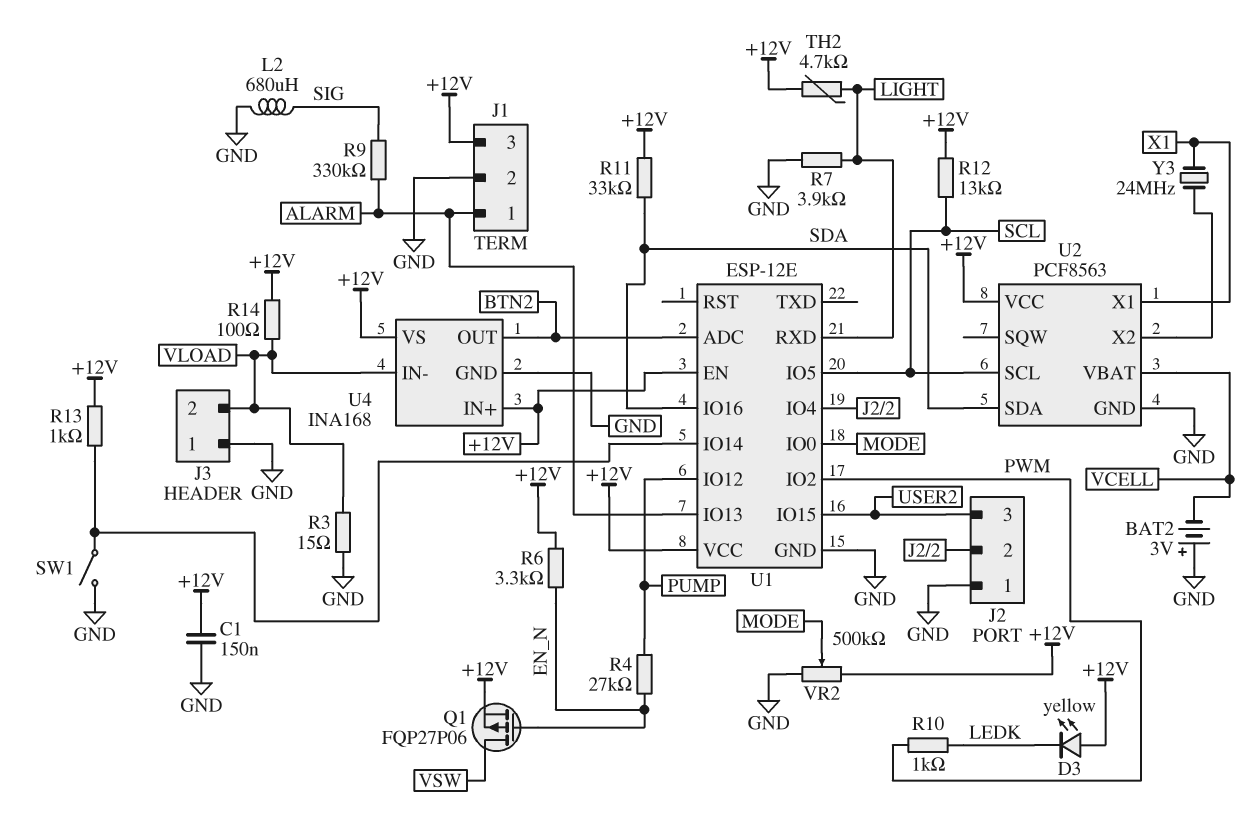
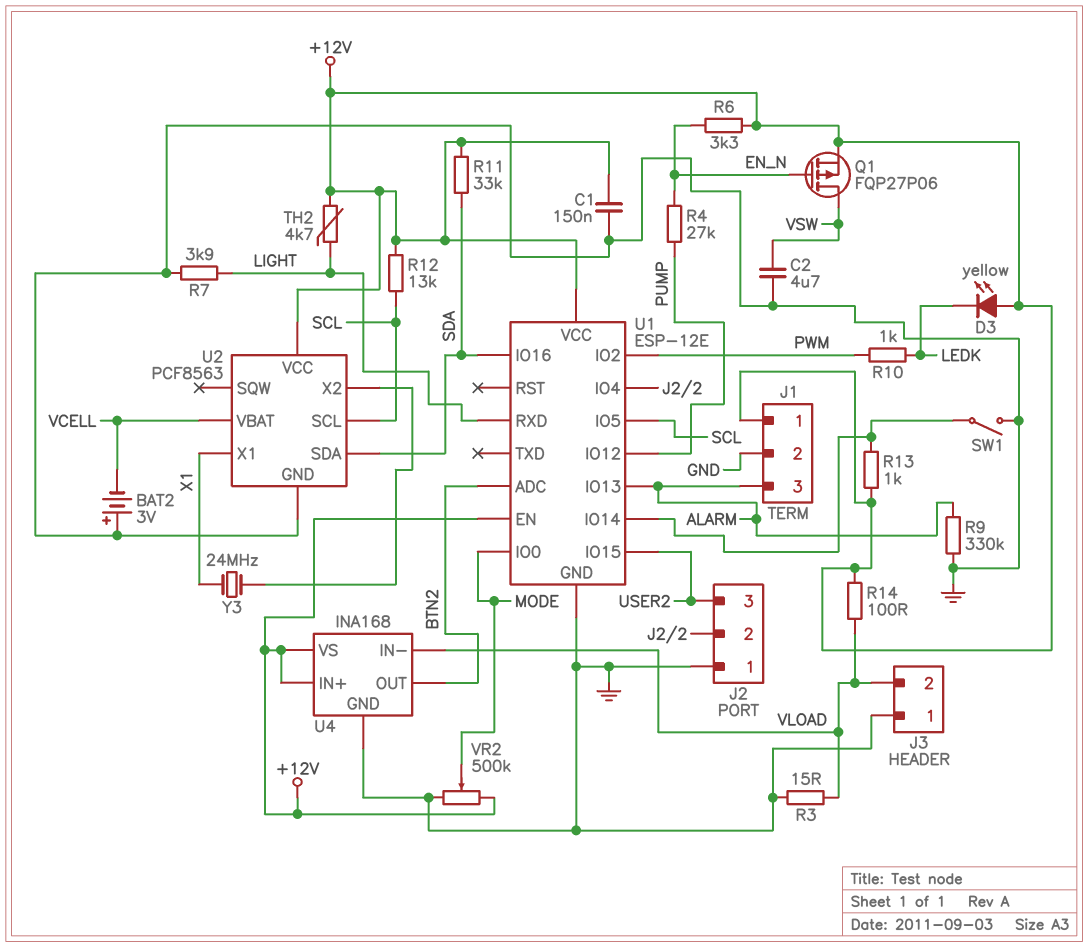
C2: none -> 4.7uF (GND, VSW)
J1 pin 1: ALARM -> +12V
J1 pin 3: +12V -> ALARM
L2: 680uH (GND, SIG) -> none
R9: 330k (ALARM, SIG) -> 330k (ALARM, GND)

